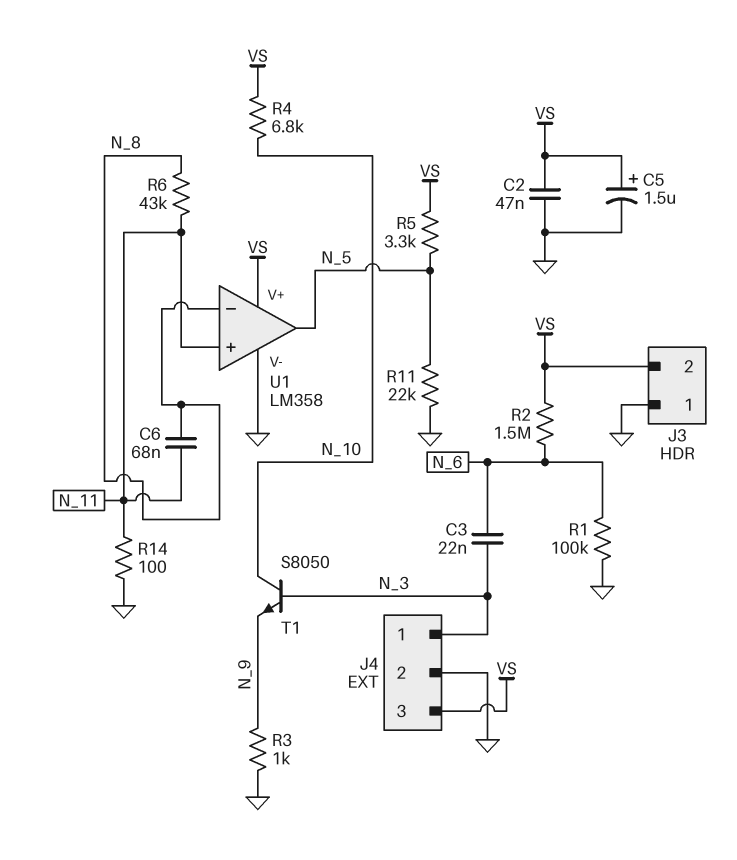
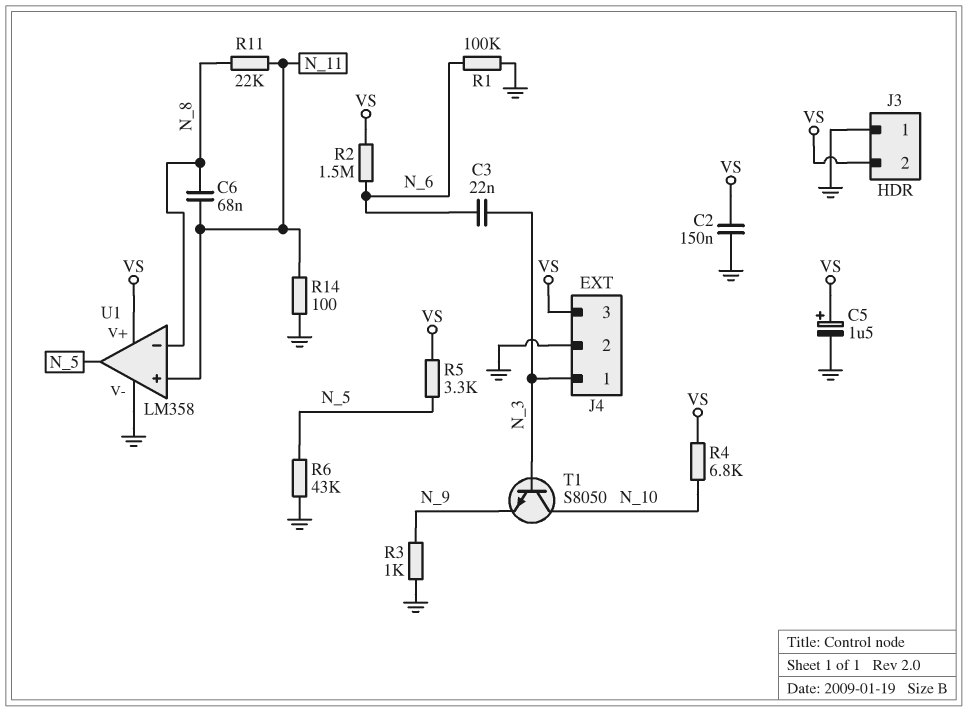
C2: 47nF (GND, VS) -> 150nF (GND, VS)
R6: 43k (N_8, N_11) -> 43k (GND, N_5)
R11: 22k (GND, N_5) -> 22k (N_8, N_11)

